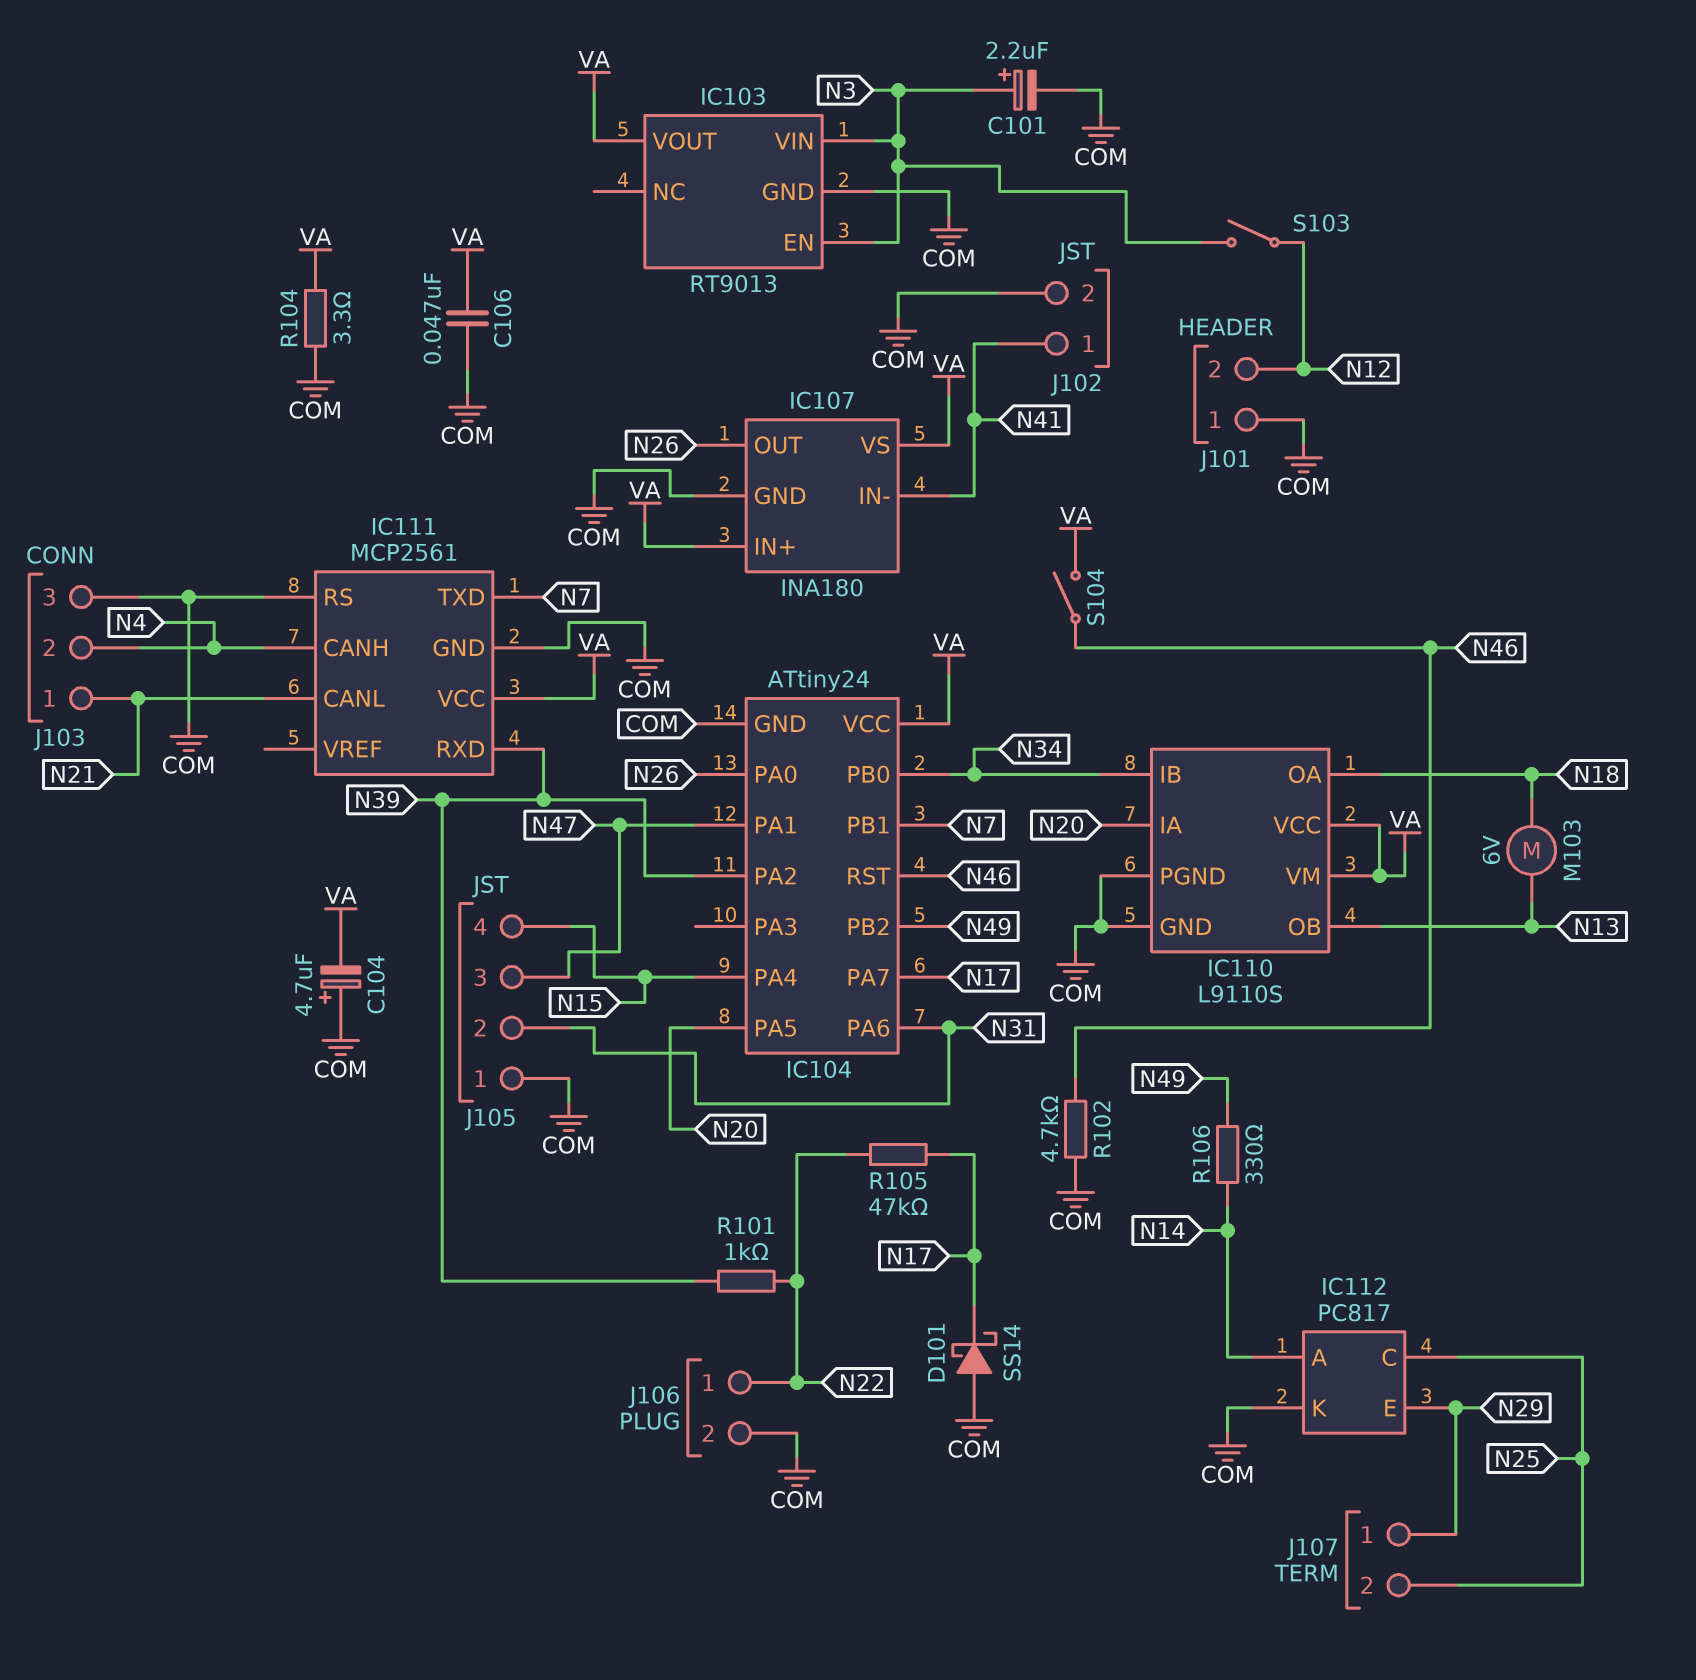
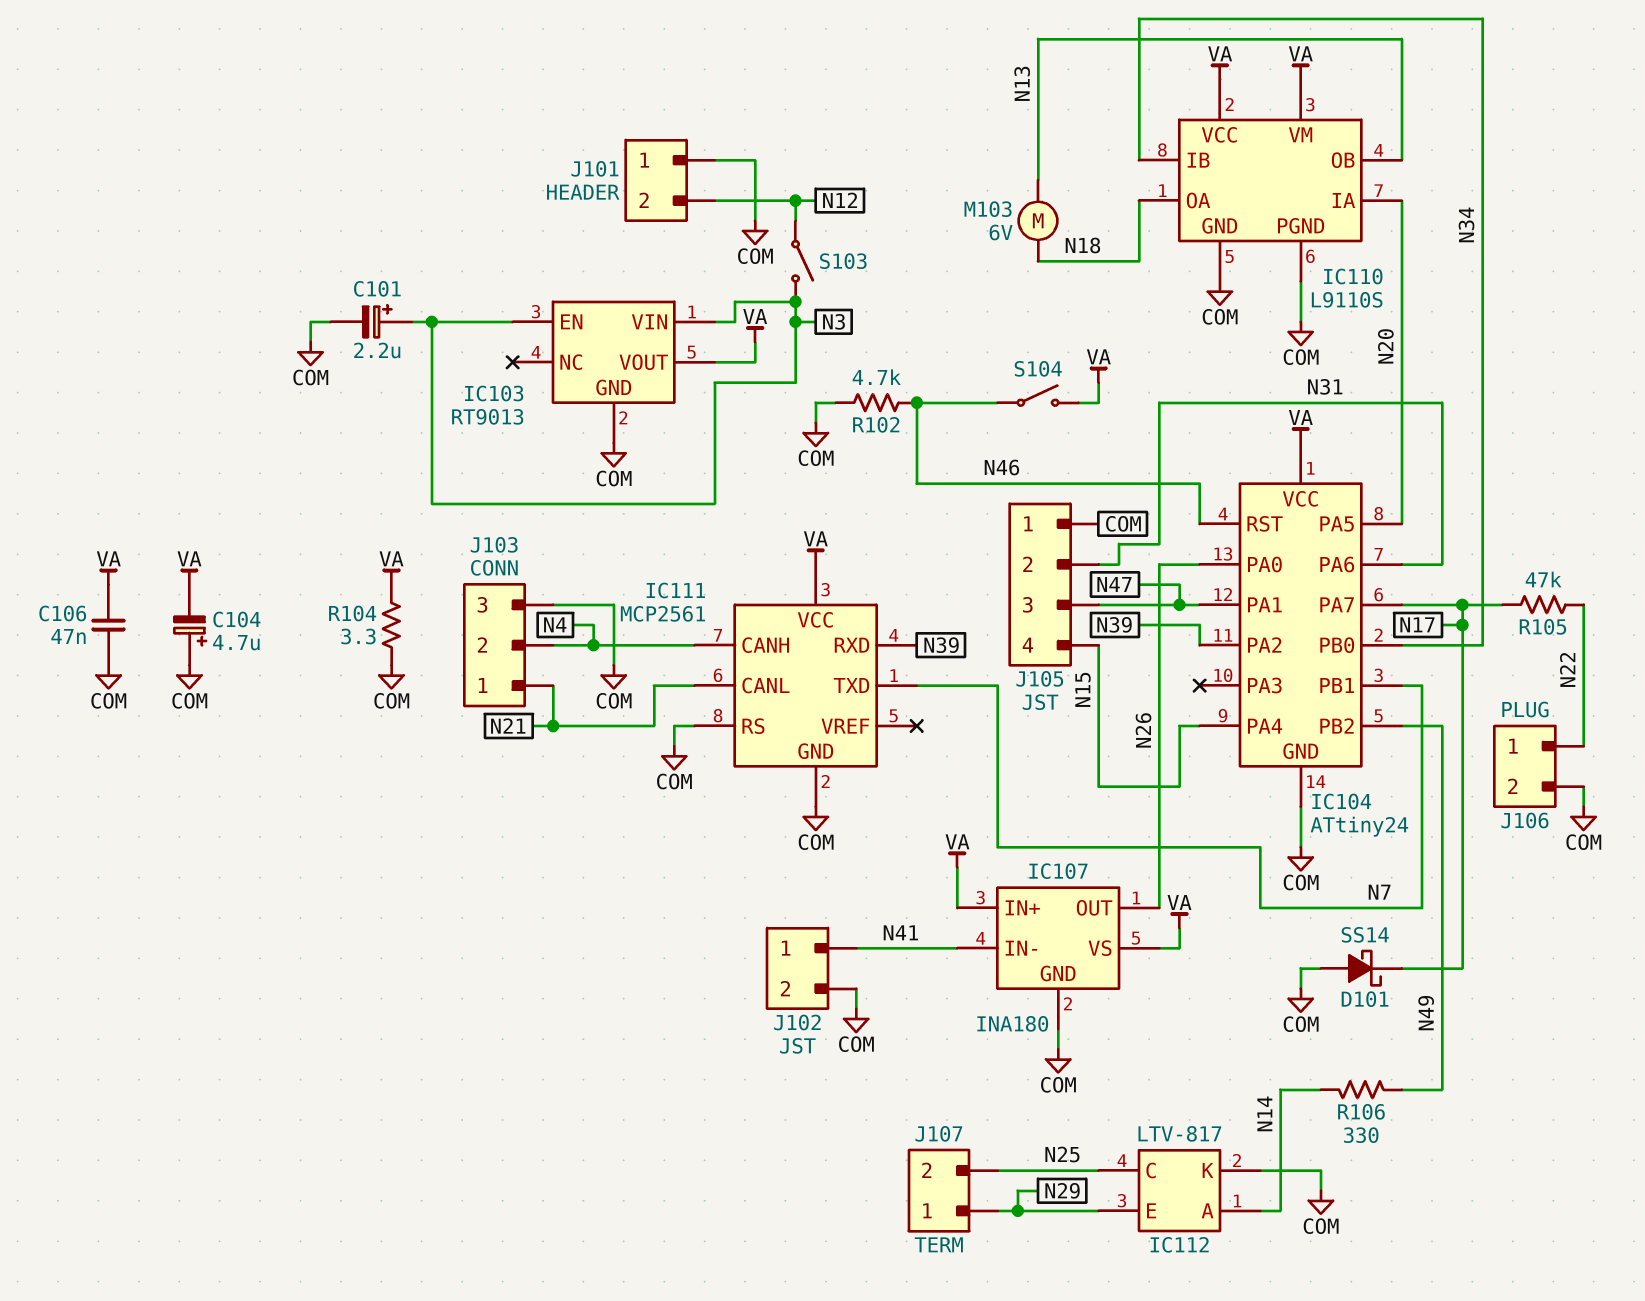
IC112: PC817 -> LTV-817
R101: 1k (N22, N39) -> none

